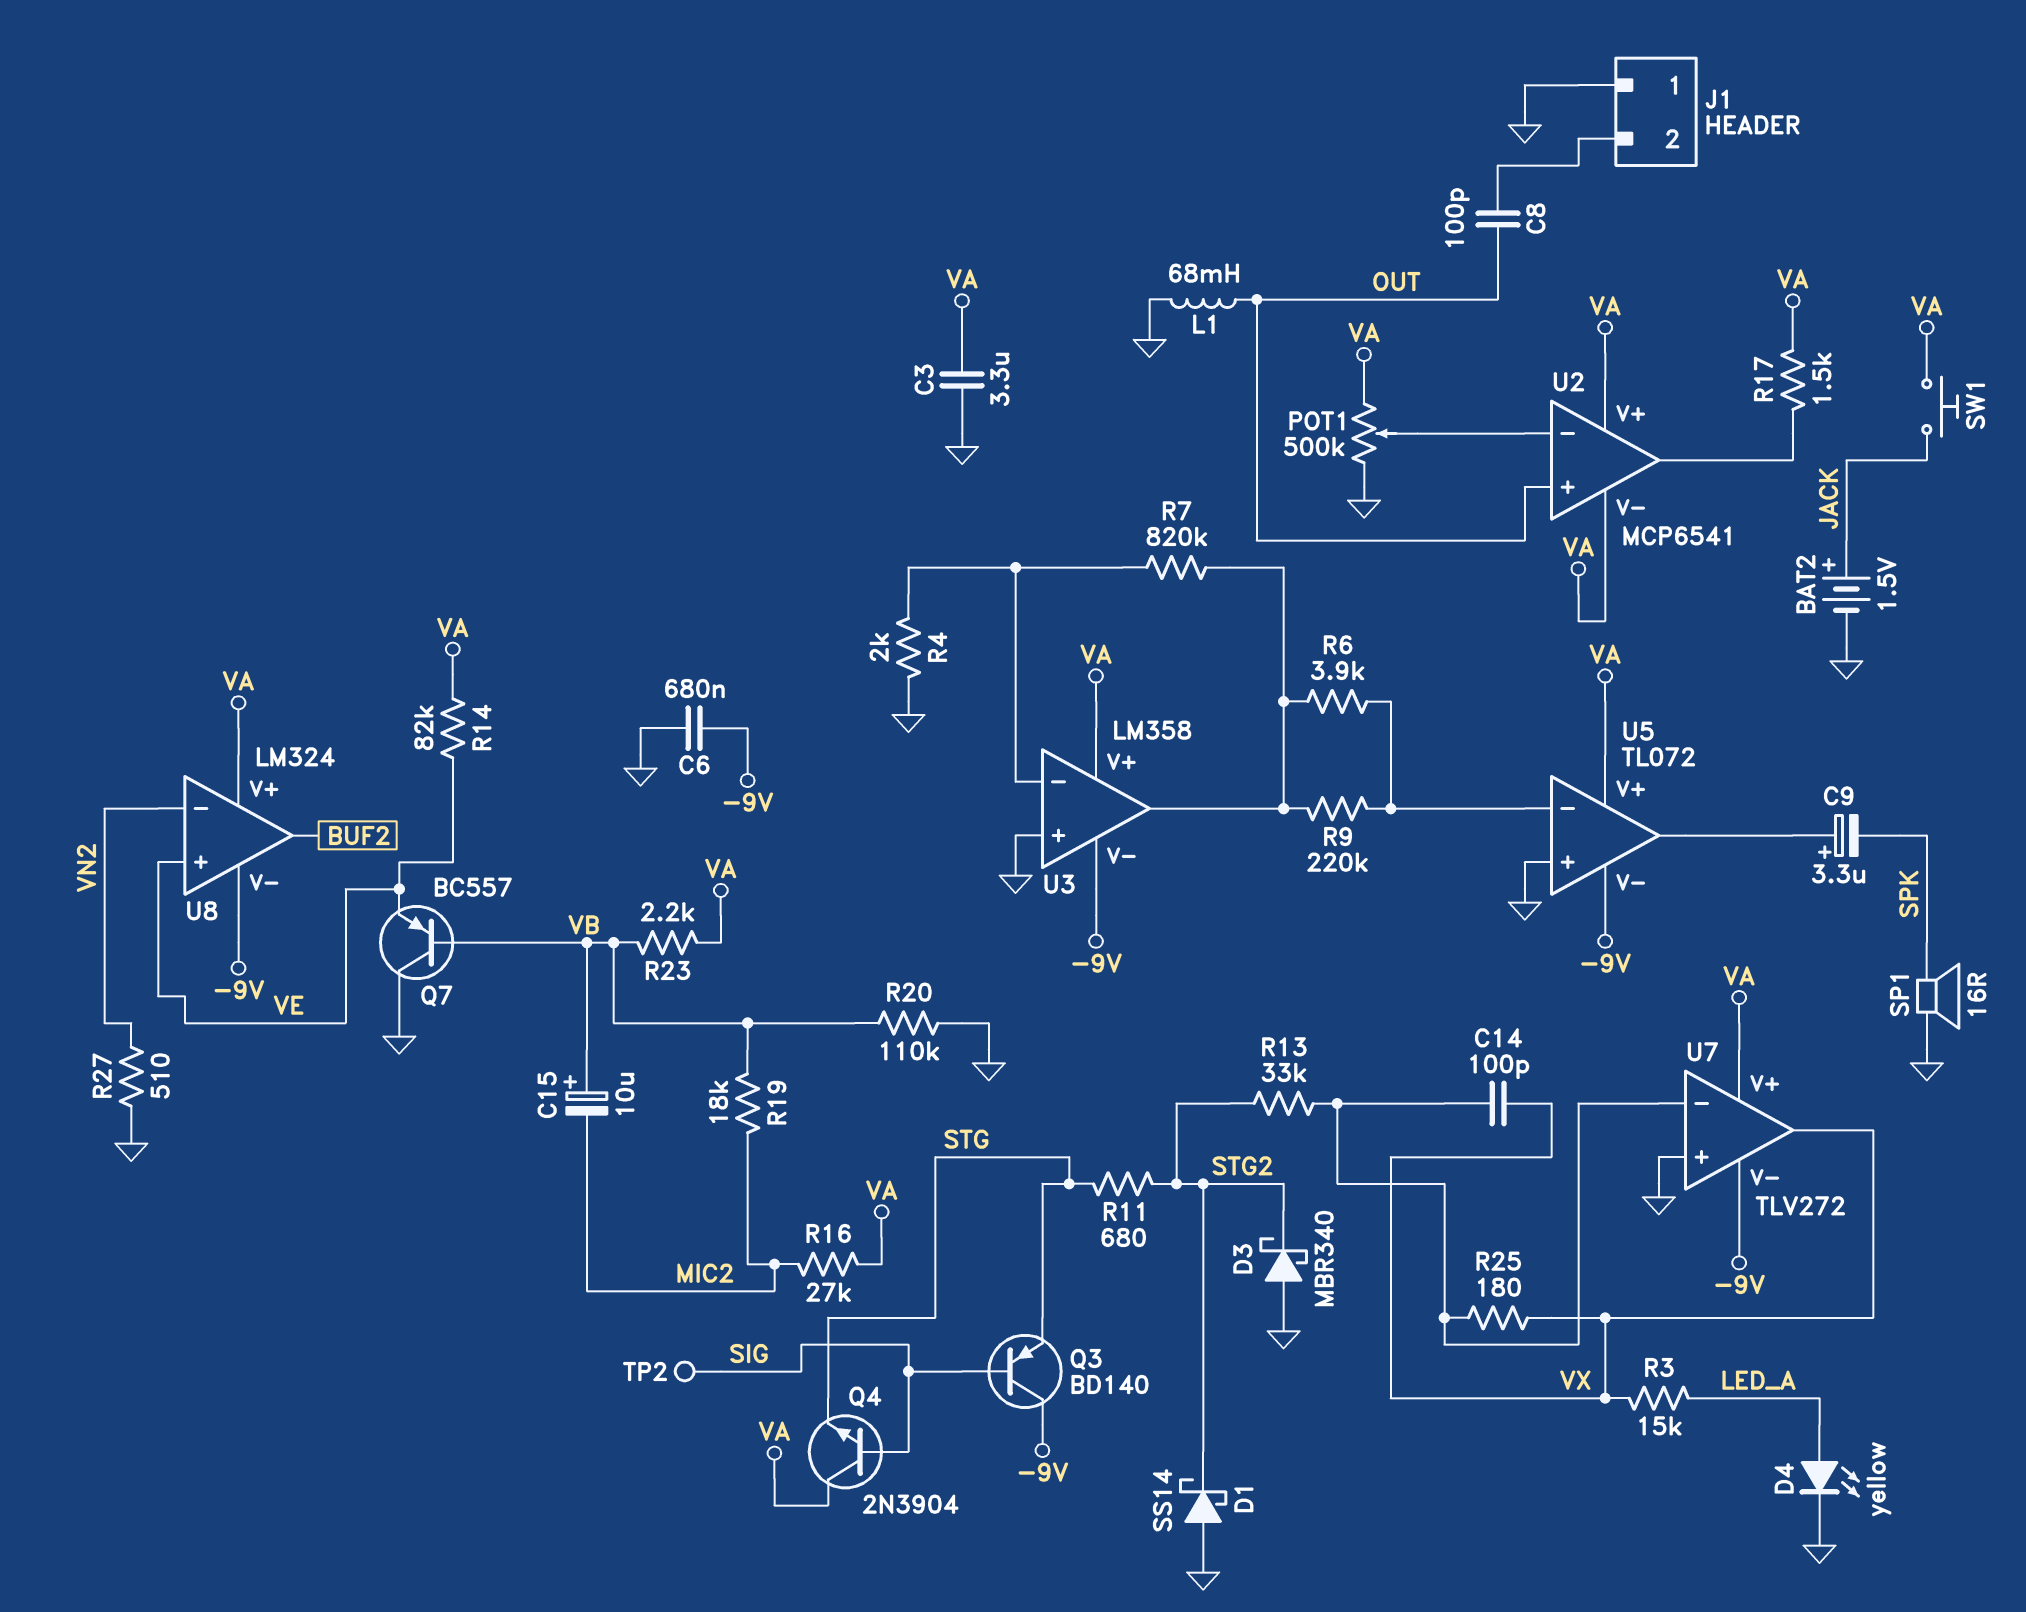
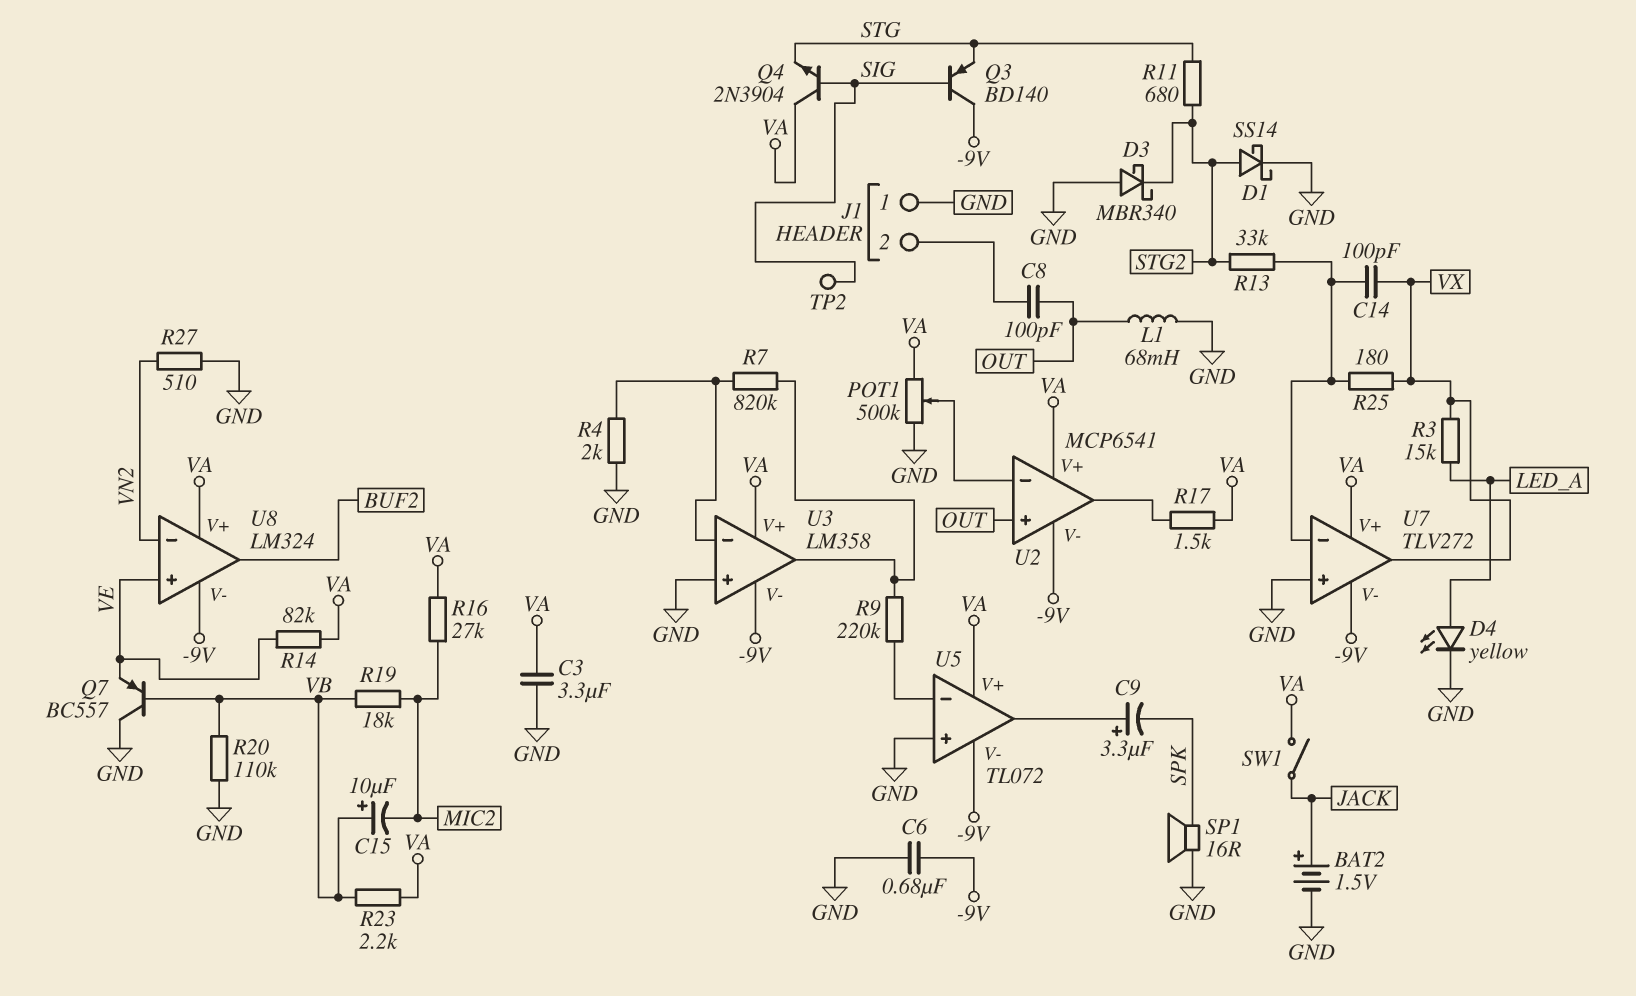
D1: schottky SS14 (A GND, K STG2) -> schottky SS14 (A STG2, K GND)
R6: 3.9k (U3/out, U5/in-) -> none
SW1: button (JACK, VA) -> switch (JACK, VA)
U2 pin V-: VA -> -9V

